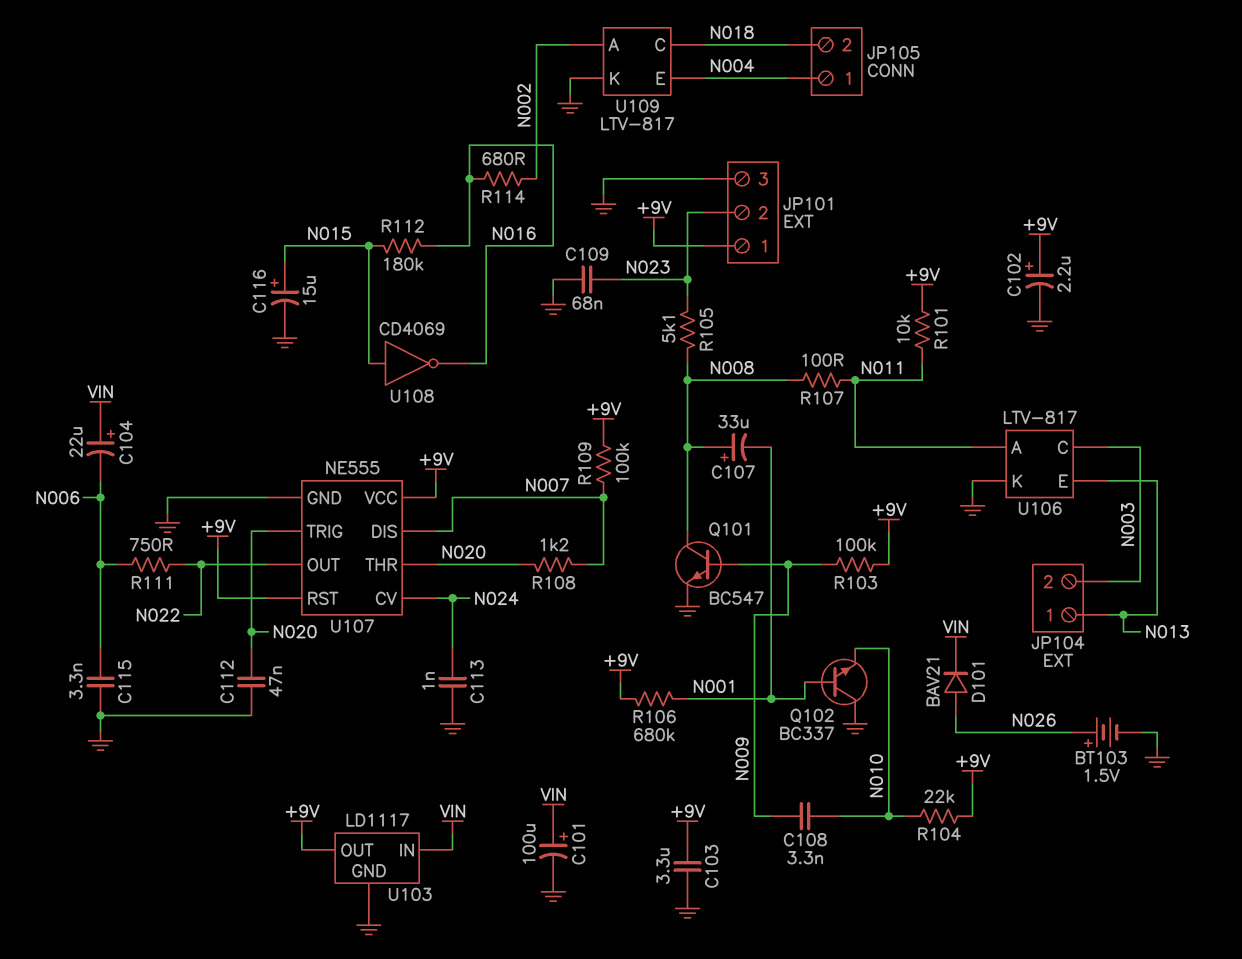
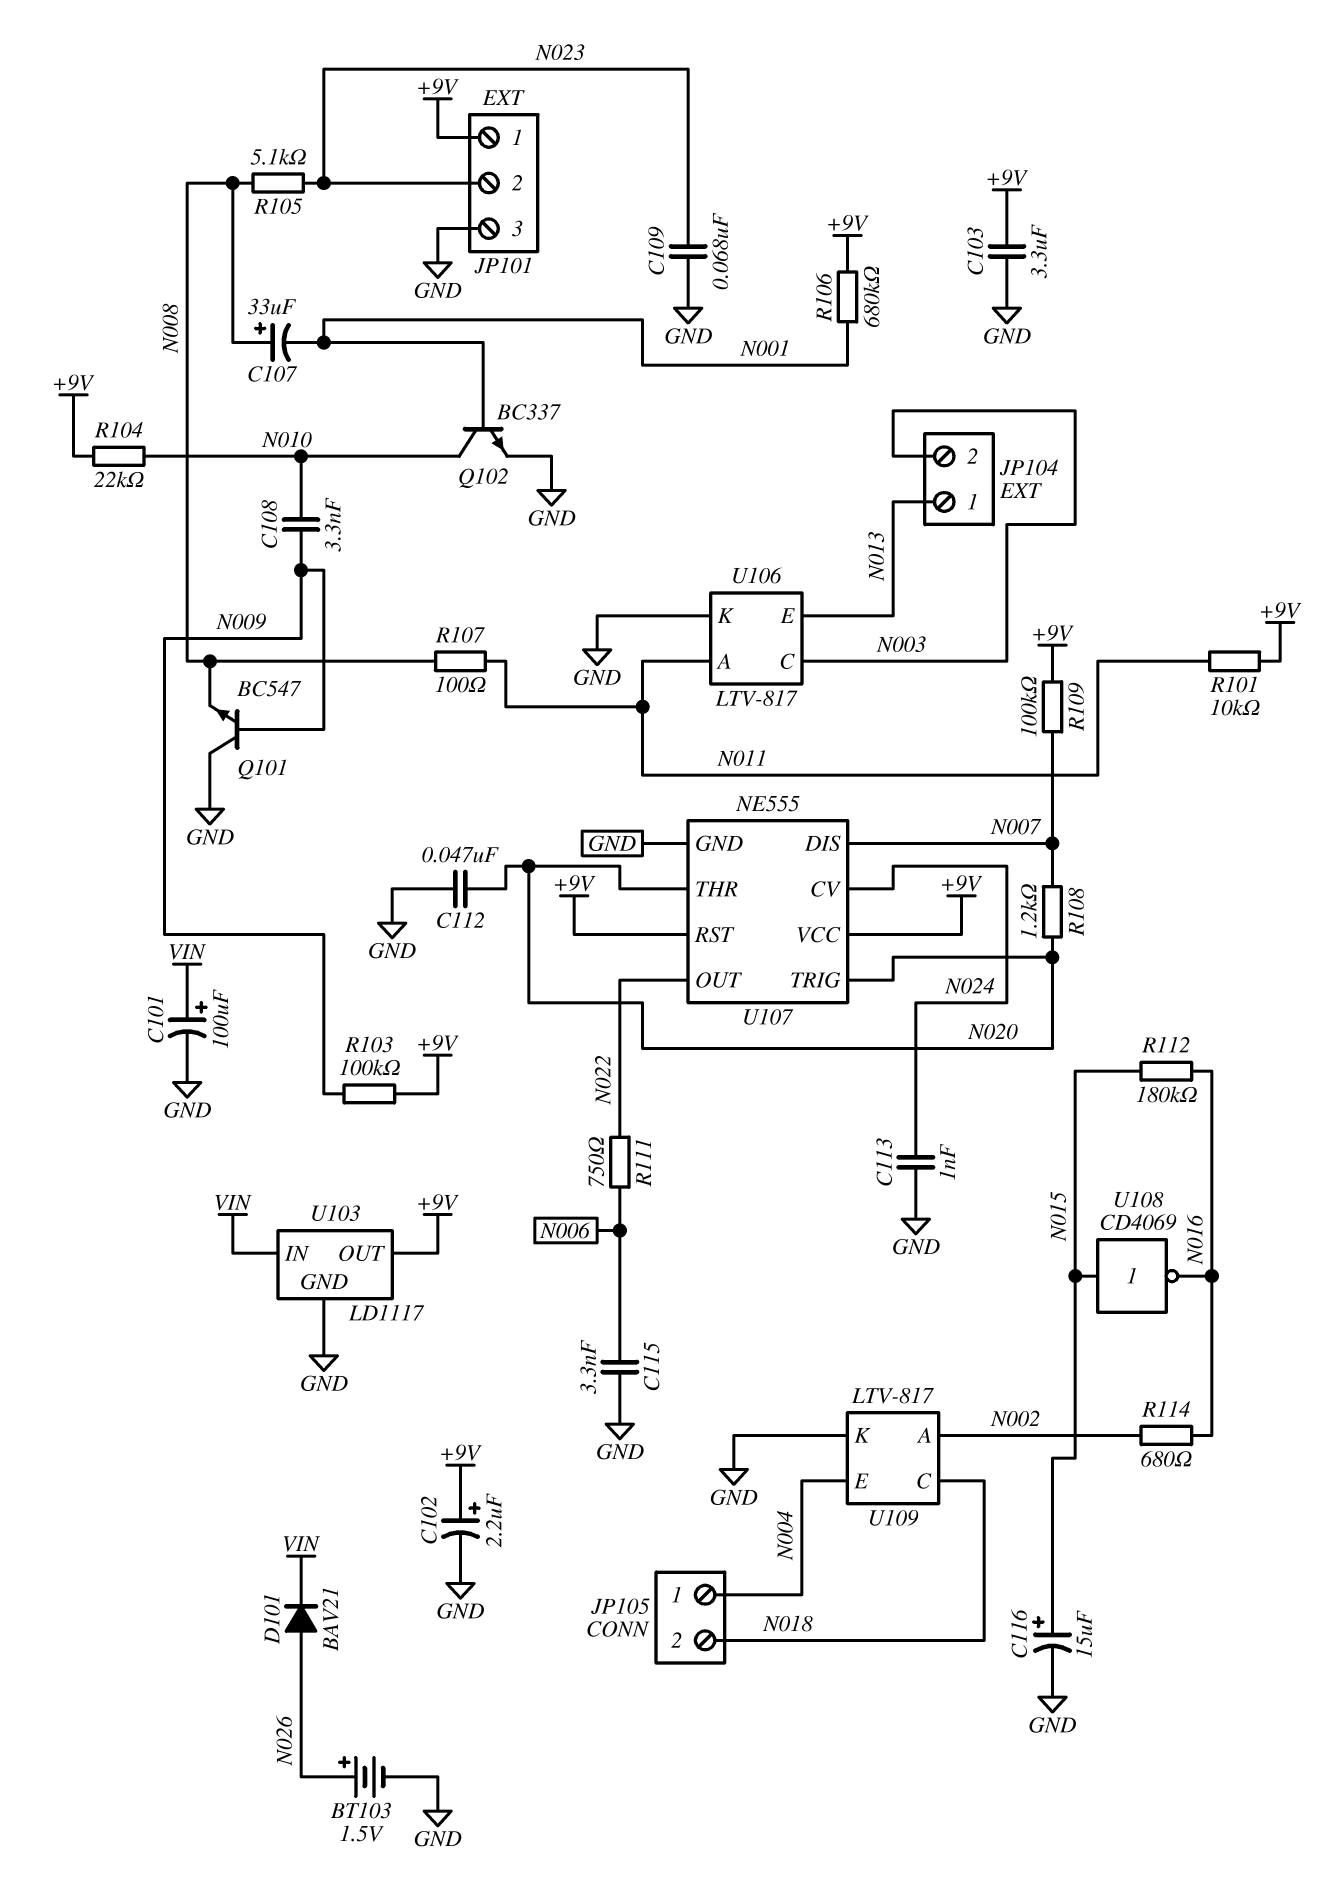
C104: 22uF (plus VIN, minus N006) -> none
Q101: NPN BC547 (B N009, C N008, E GND) -> NPN BC547 (B N009, C GND, E N008)
Q102: NPN BC337 (B N001, C GND, E N010) -> NPN BC337 (B N001, C N010, E GND)

